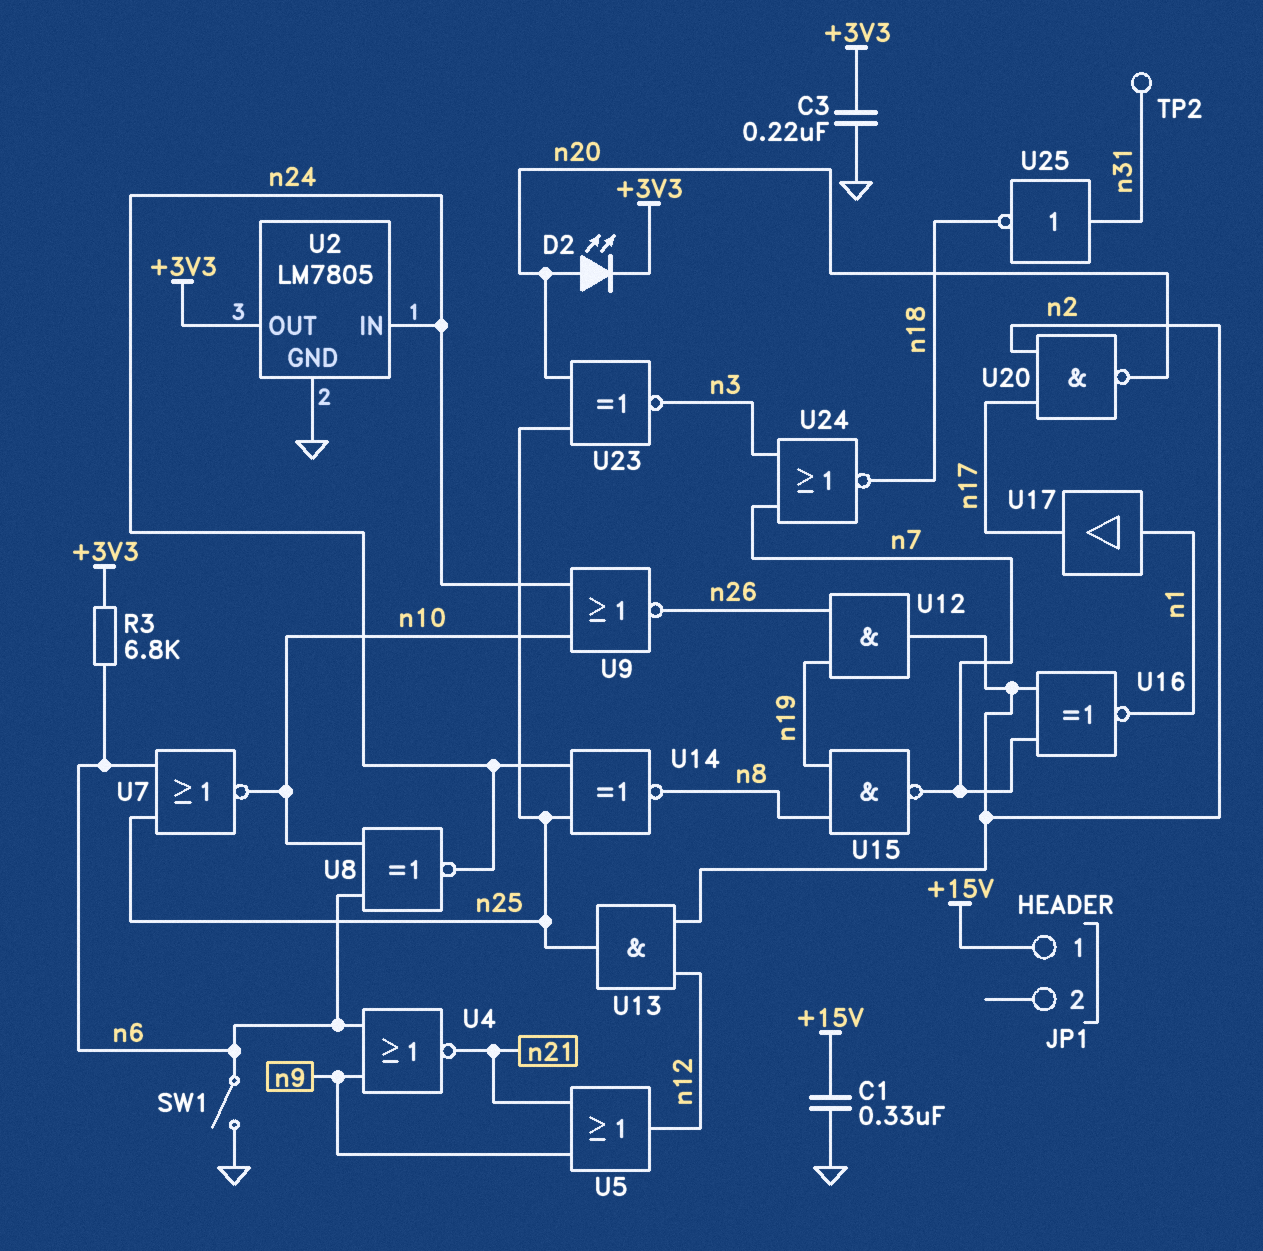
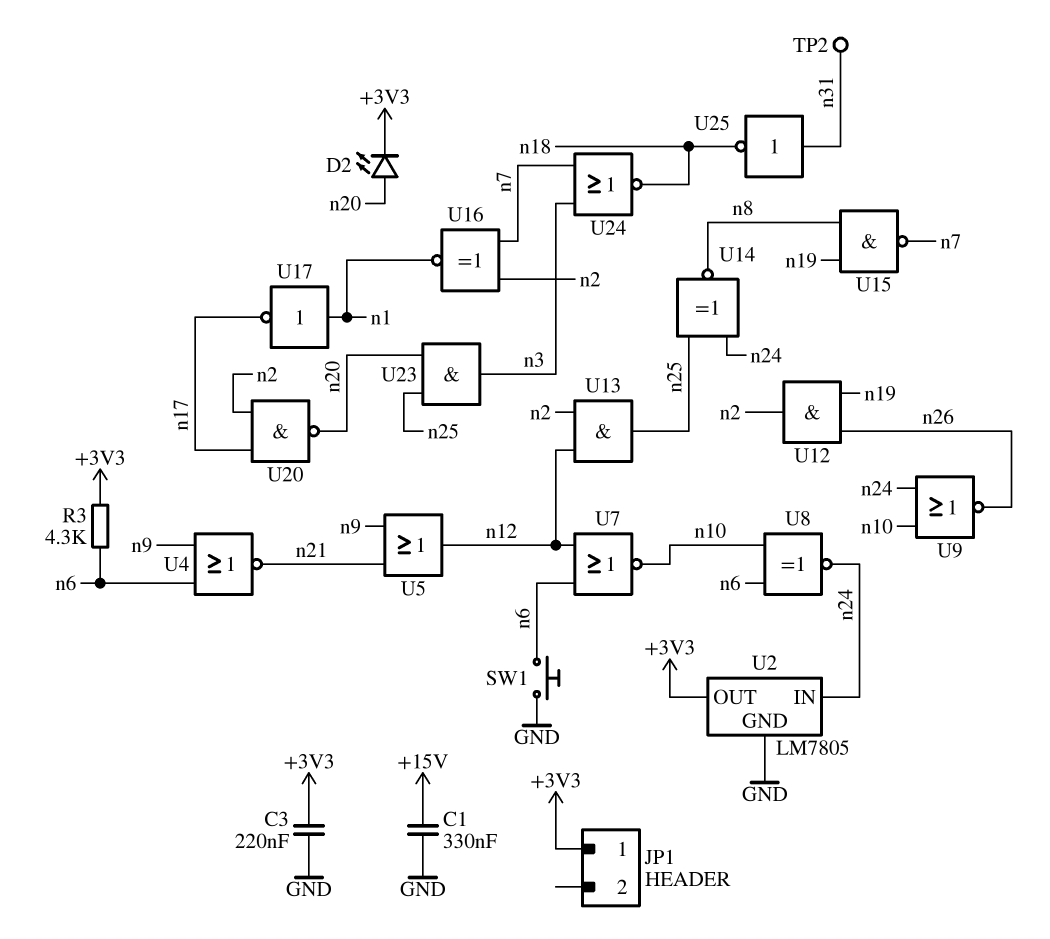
JP1 pin 1: +15V -> +3V3
R3: 6.8k (+3V3, n6) -> 4.3k (+3V3, n6)
SW1: switch (GND, n6) -> button (GND, n6)
U7: NOR (in n6, in n25, out n10) -> NOR (in n6, in n12, out n10)
U17: buffer (in n1, out n17) -> NOT (in n1, out n17)
U23: XNOR (in n20, in n25, out n3) -> AND (in n20, in n25, out n3)

